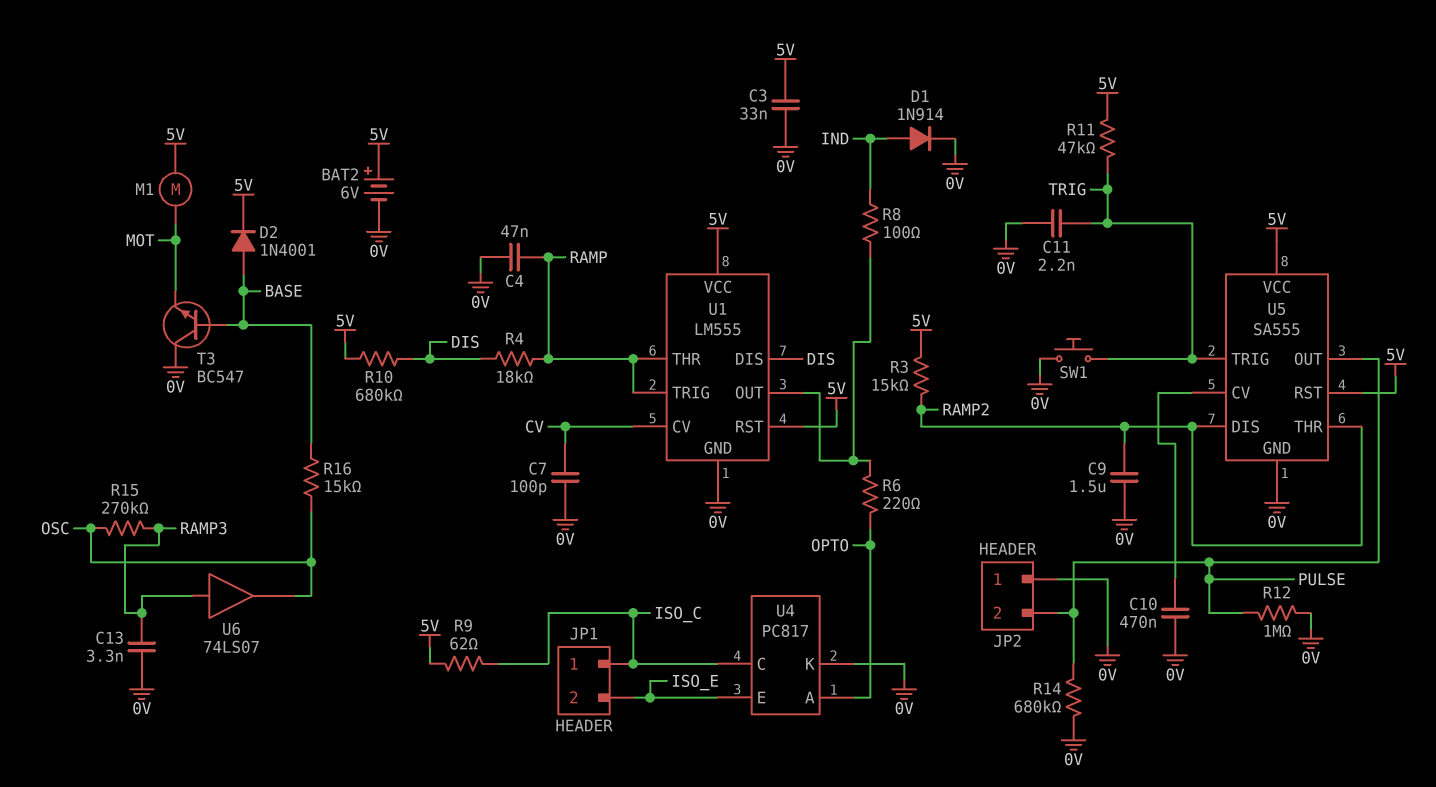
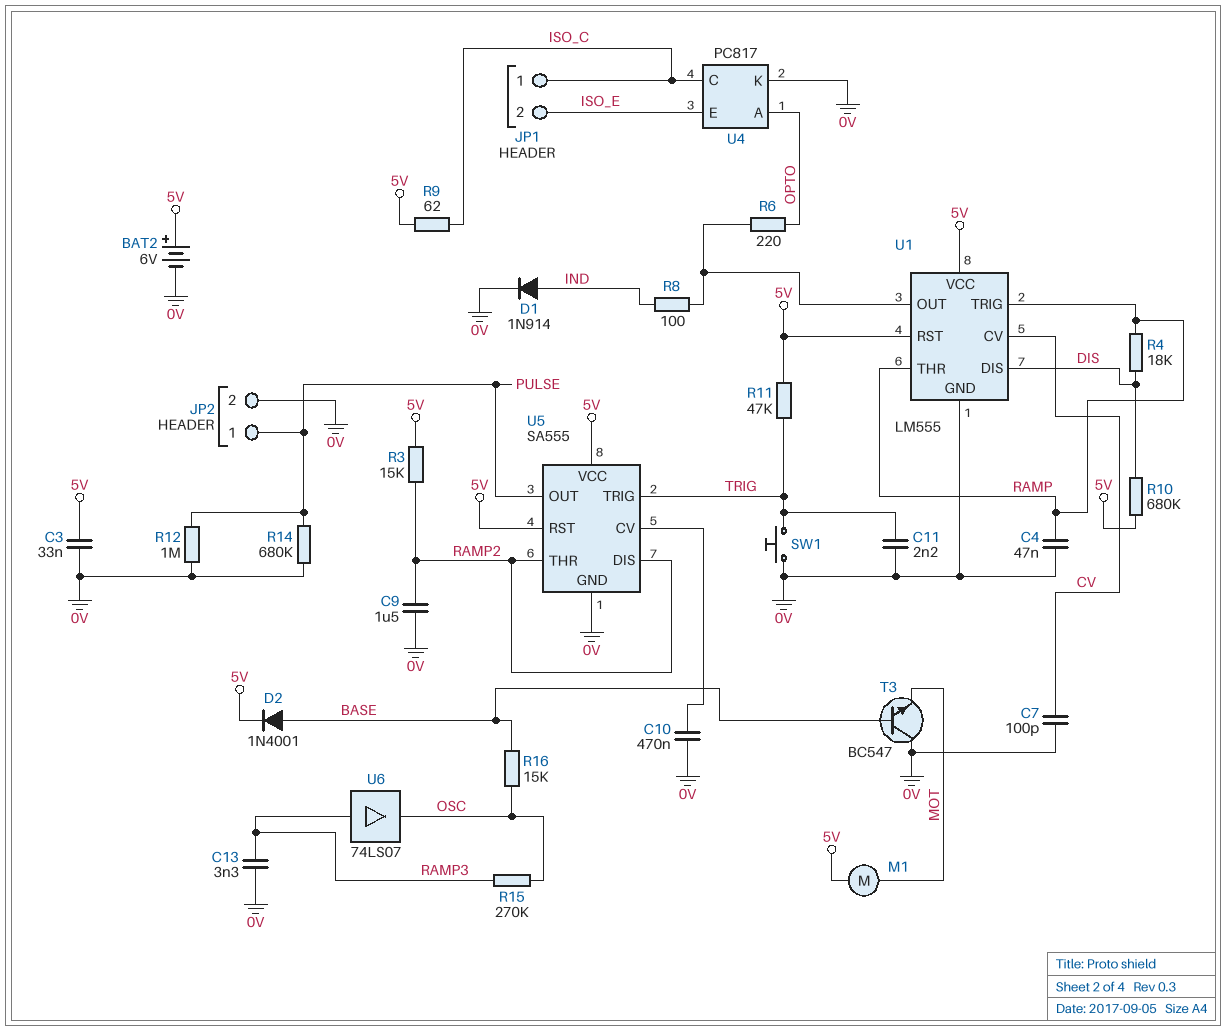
JP2 pin 1: 0V -> PULSE
JP2 pin 2: PULSE -> 0V

